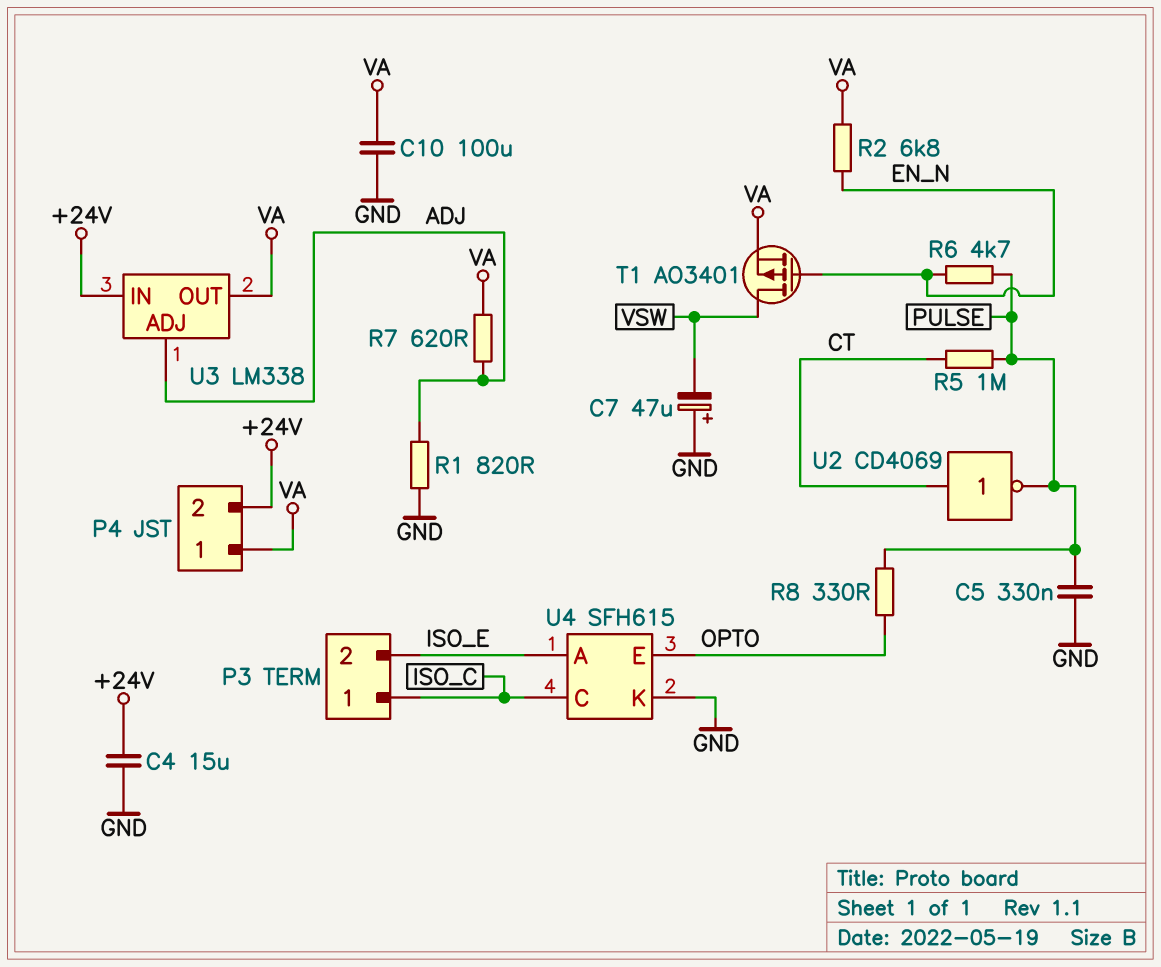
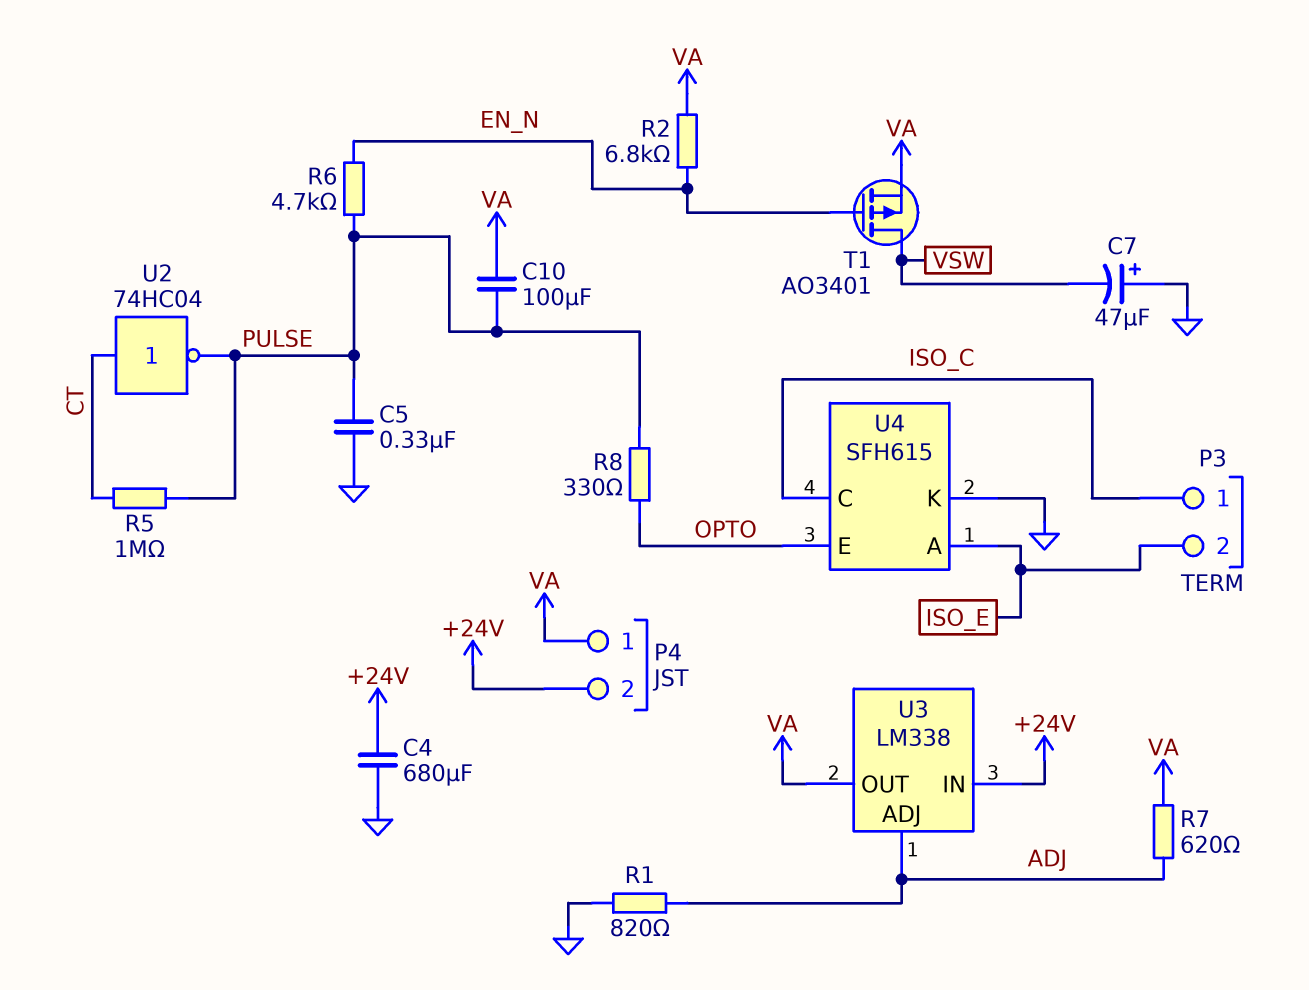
C4: 15uF (+24V, GND) -> 680uF (+24V, GND)
C10: 100uF (GND, VA) -> 100uF (PULSE, VA)
U2: NOT CD4069 (in CT, out PULSE) -> NOT 74HC04 (in CT, out PULSE)

